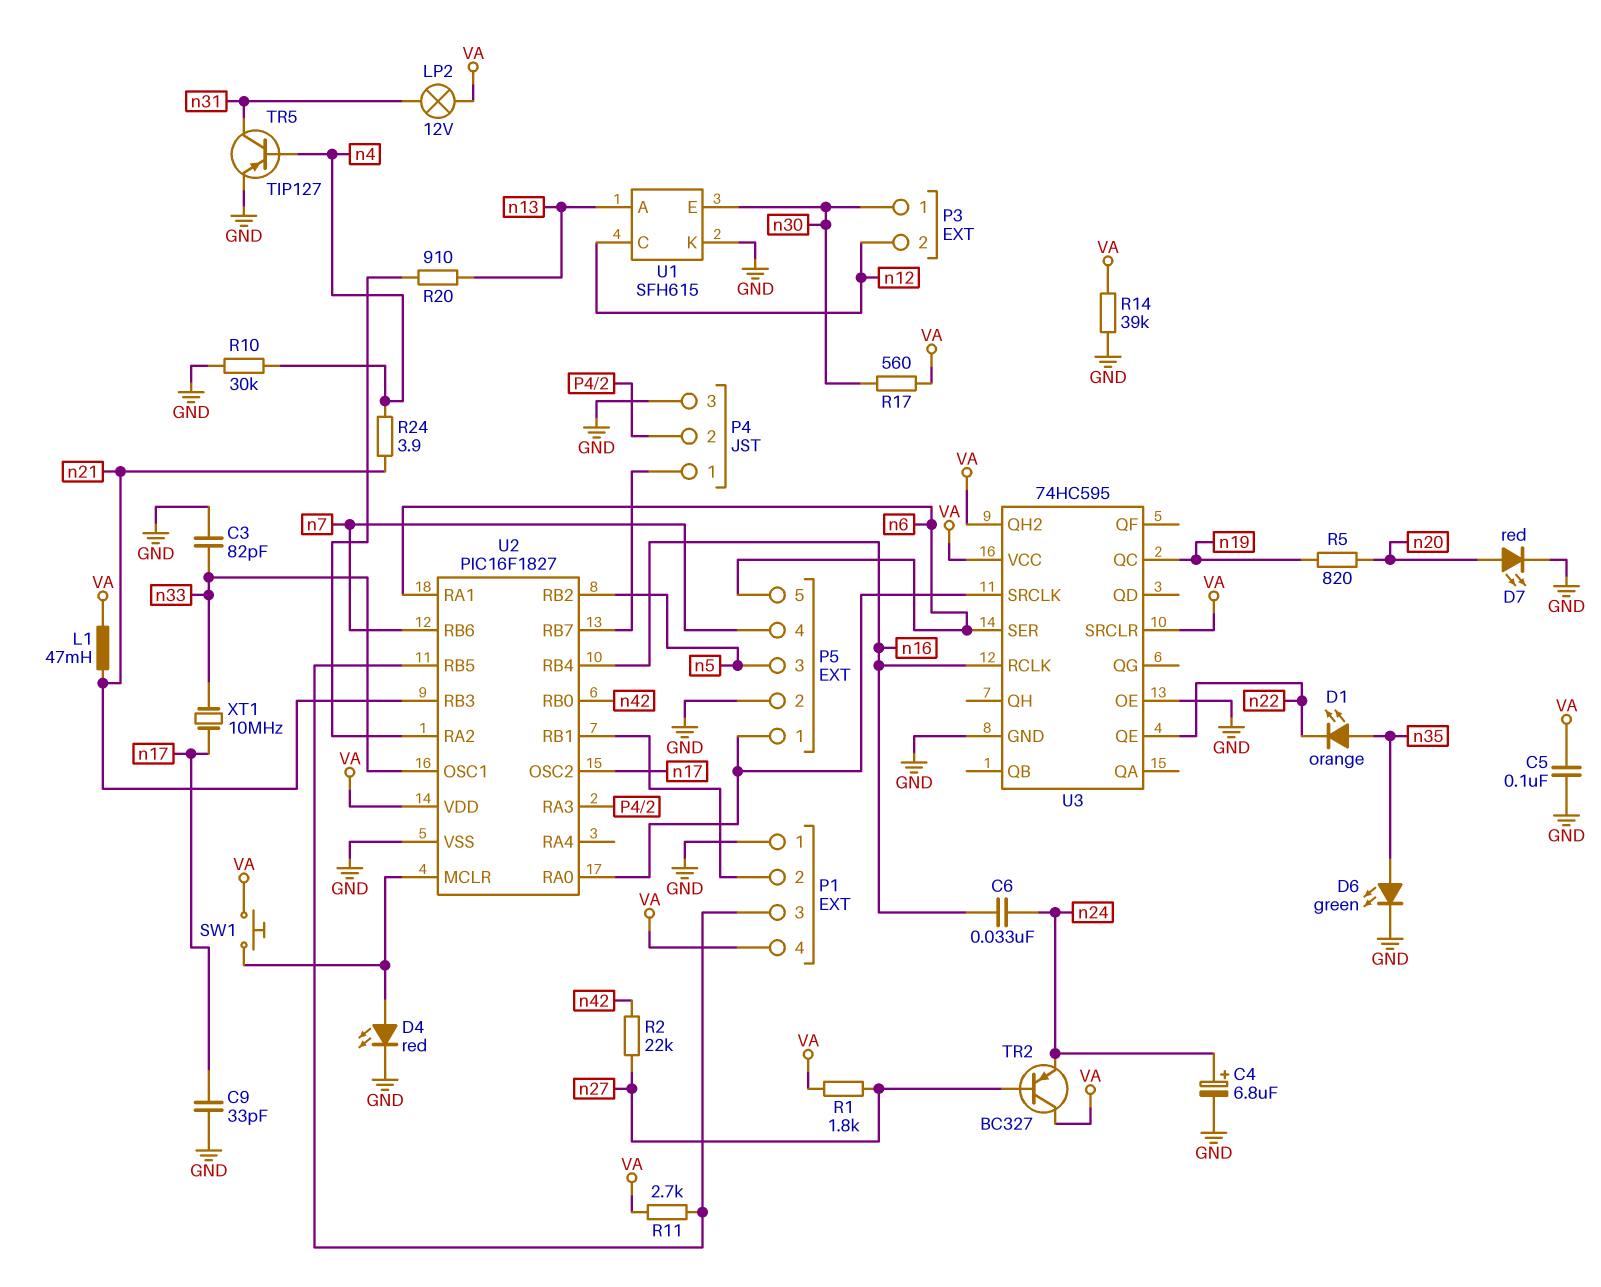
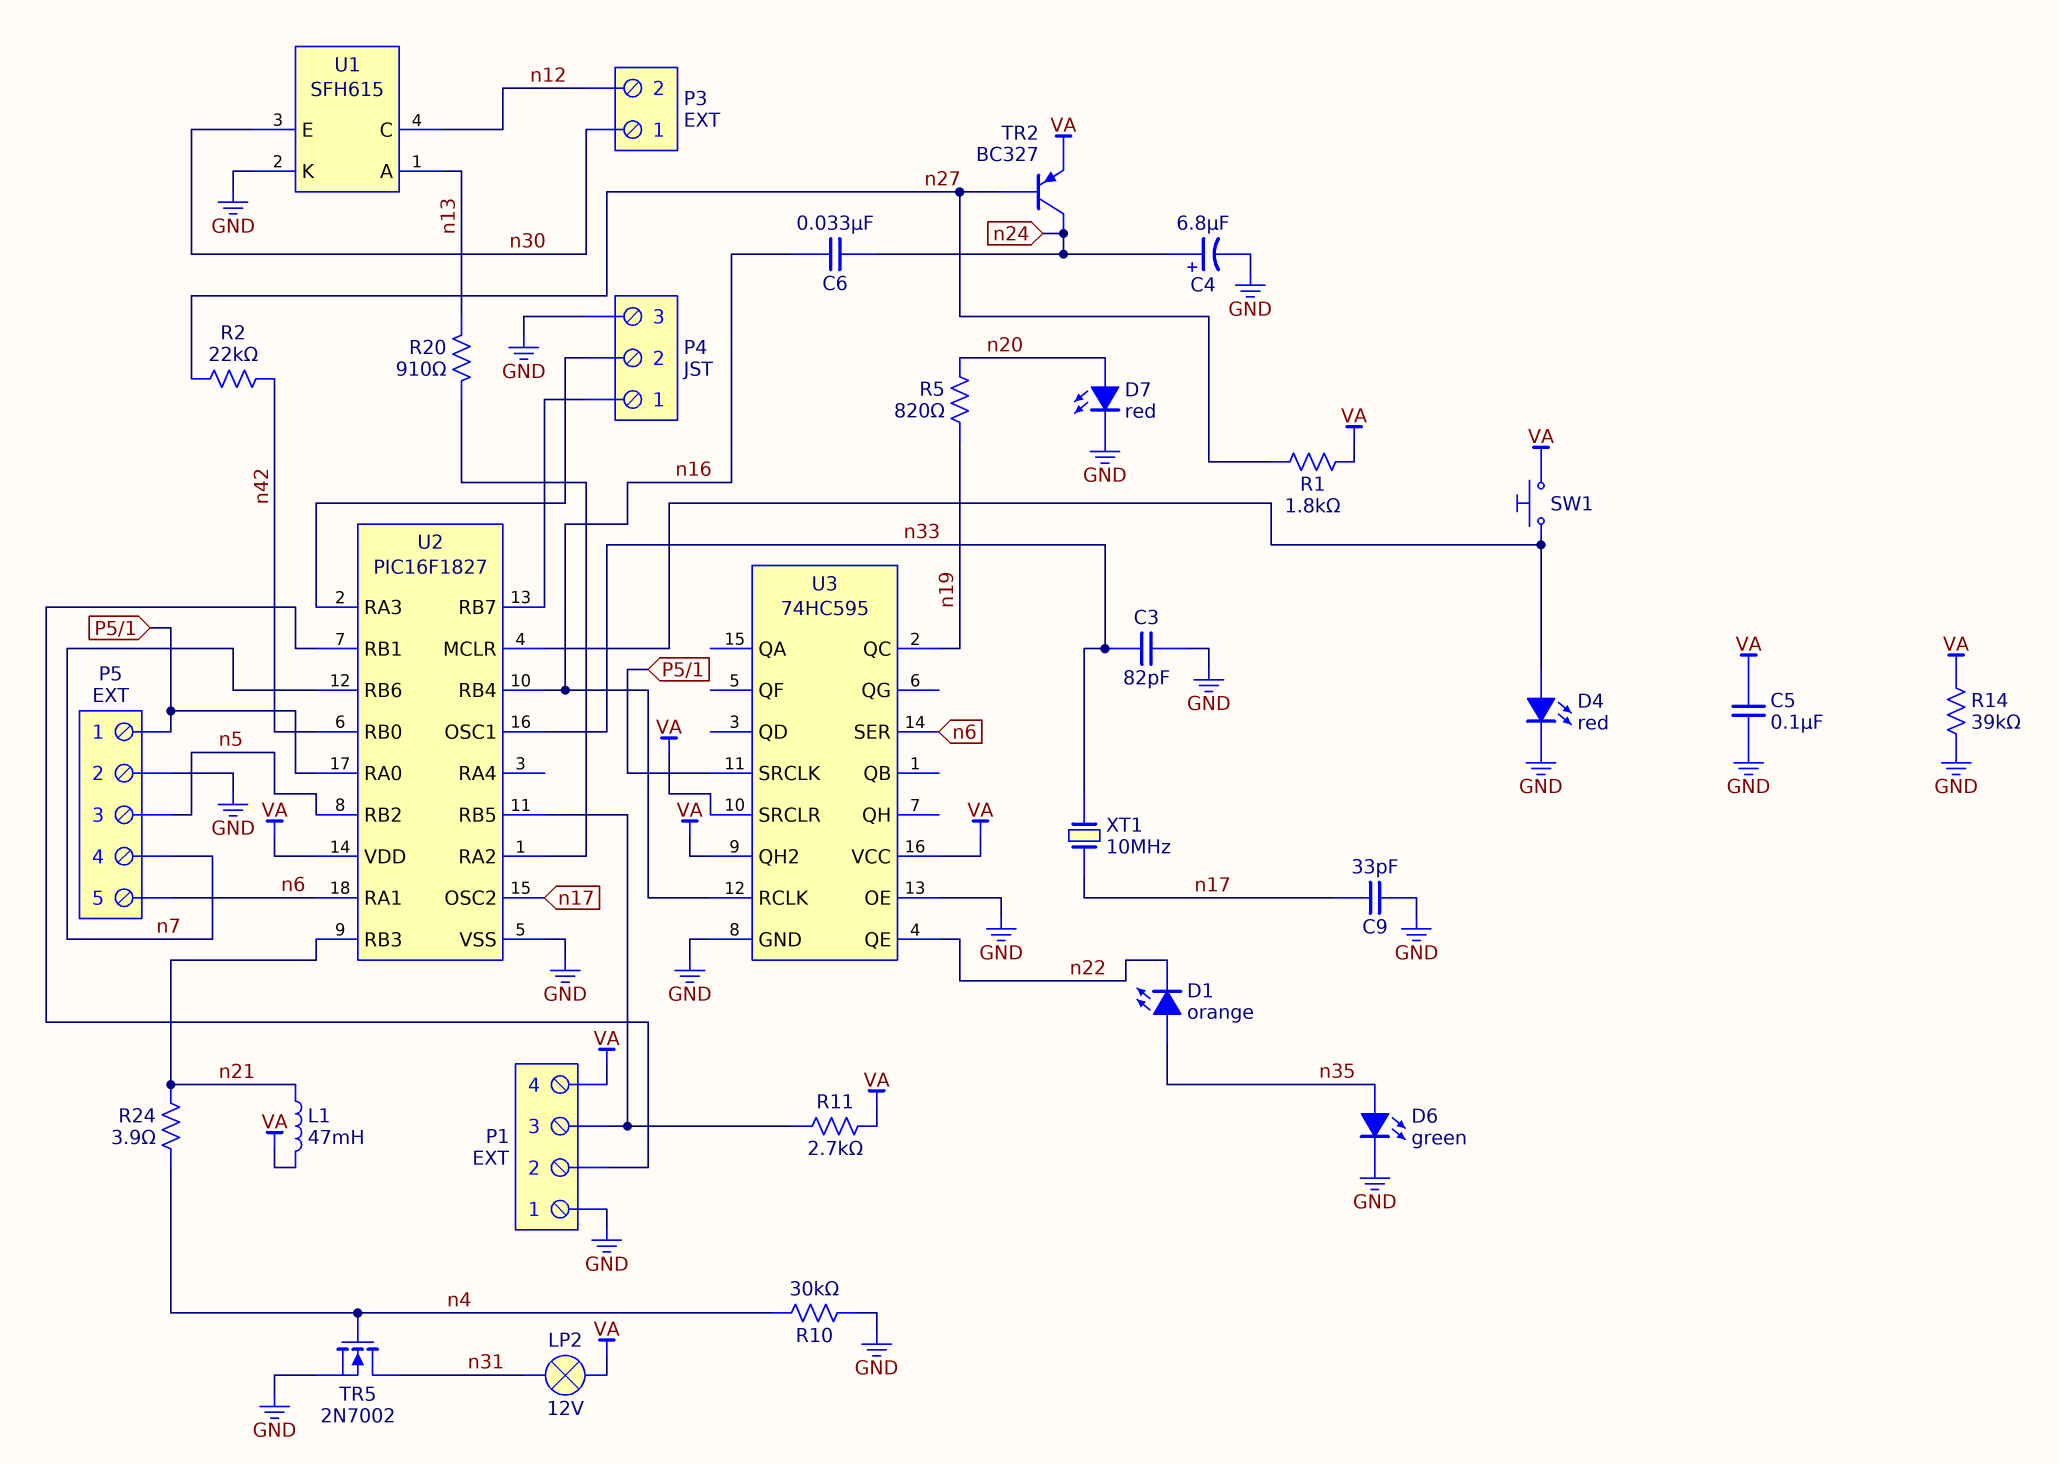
R17: 560 (VA, n30) -> none
TR2: PNP BC327 (B n27, C VA, E n24) -> PNP BC327 (B n27, C n24, E VA)
TR5: PNP TIP127 (B n4, C n31, E GND) -> NMOS 2N7002 (G n4, D n31, S GND)

